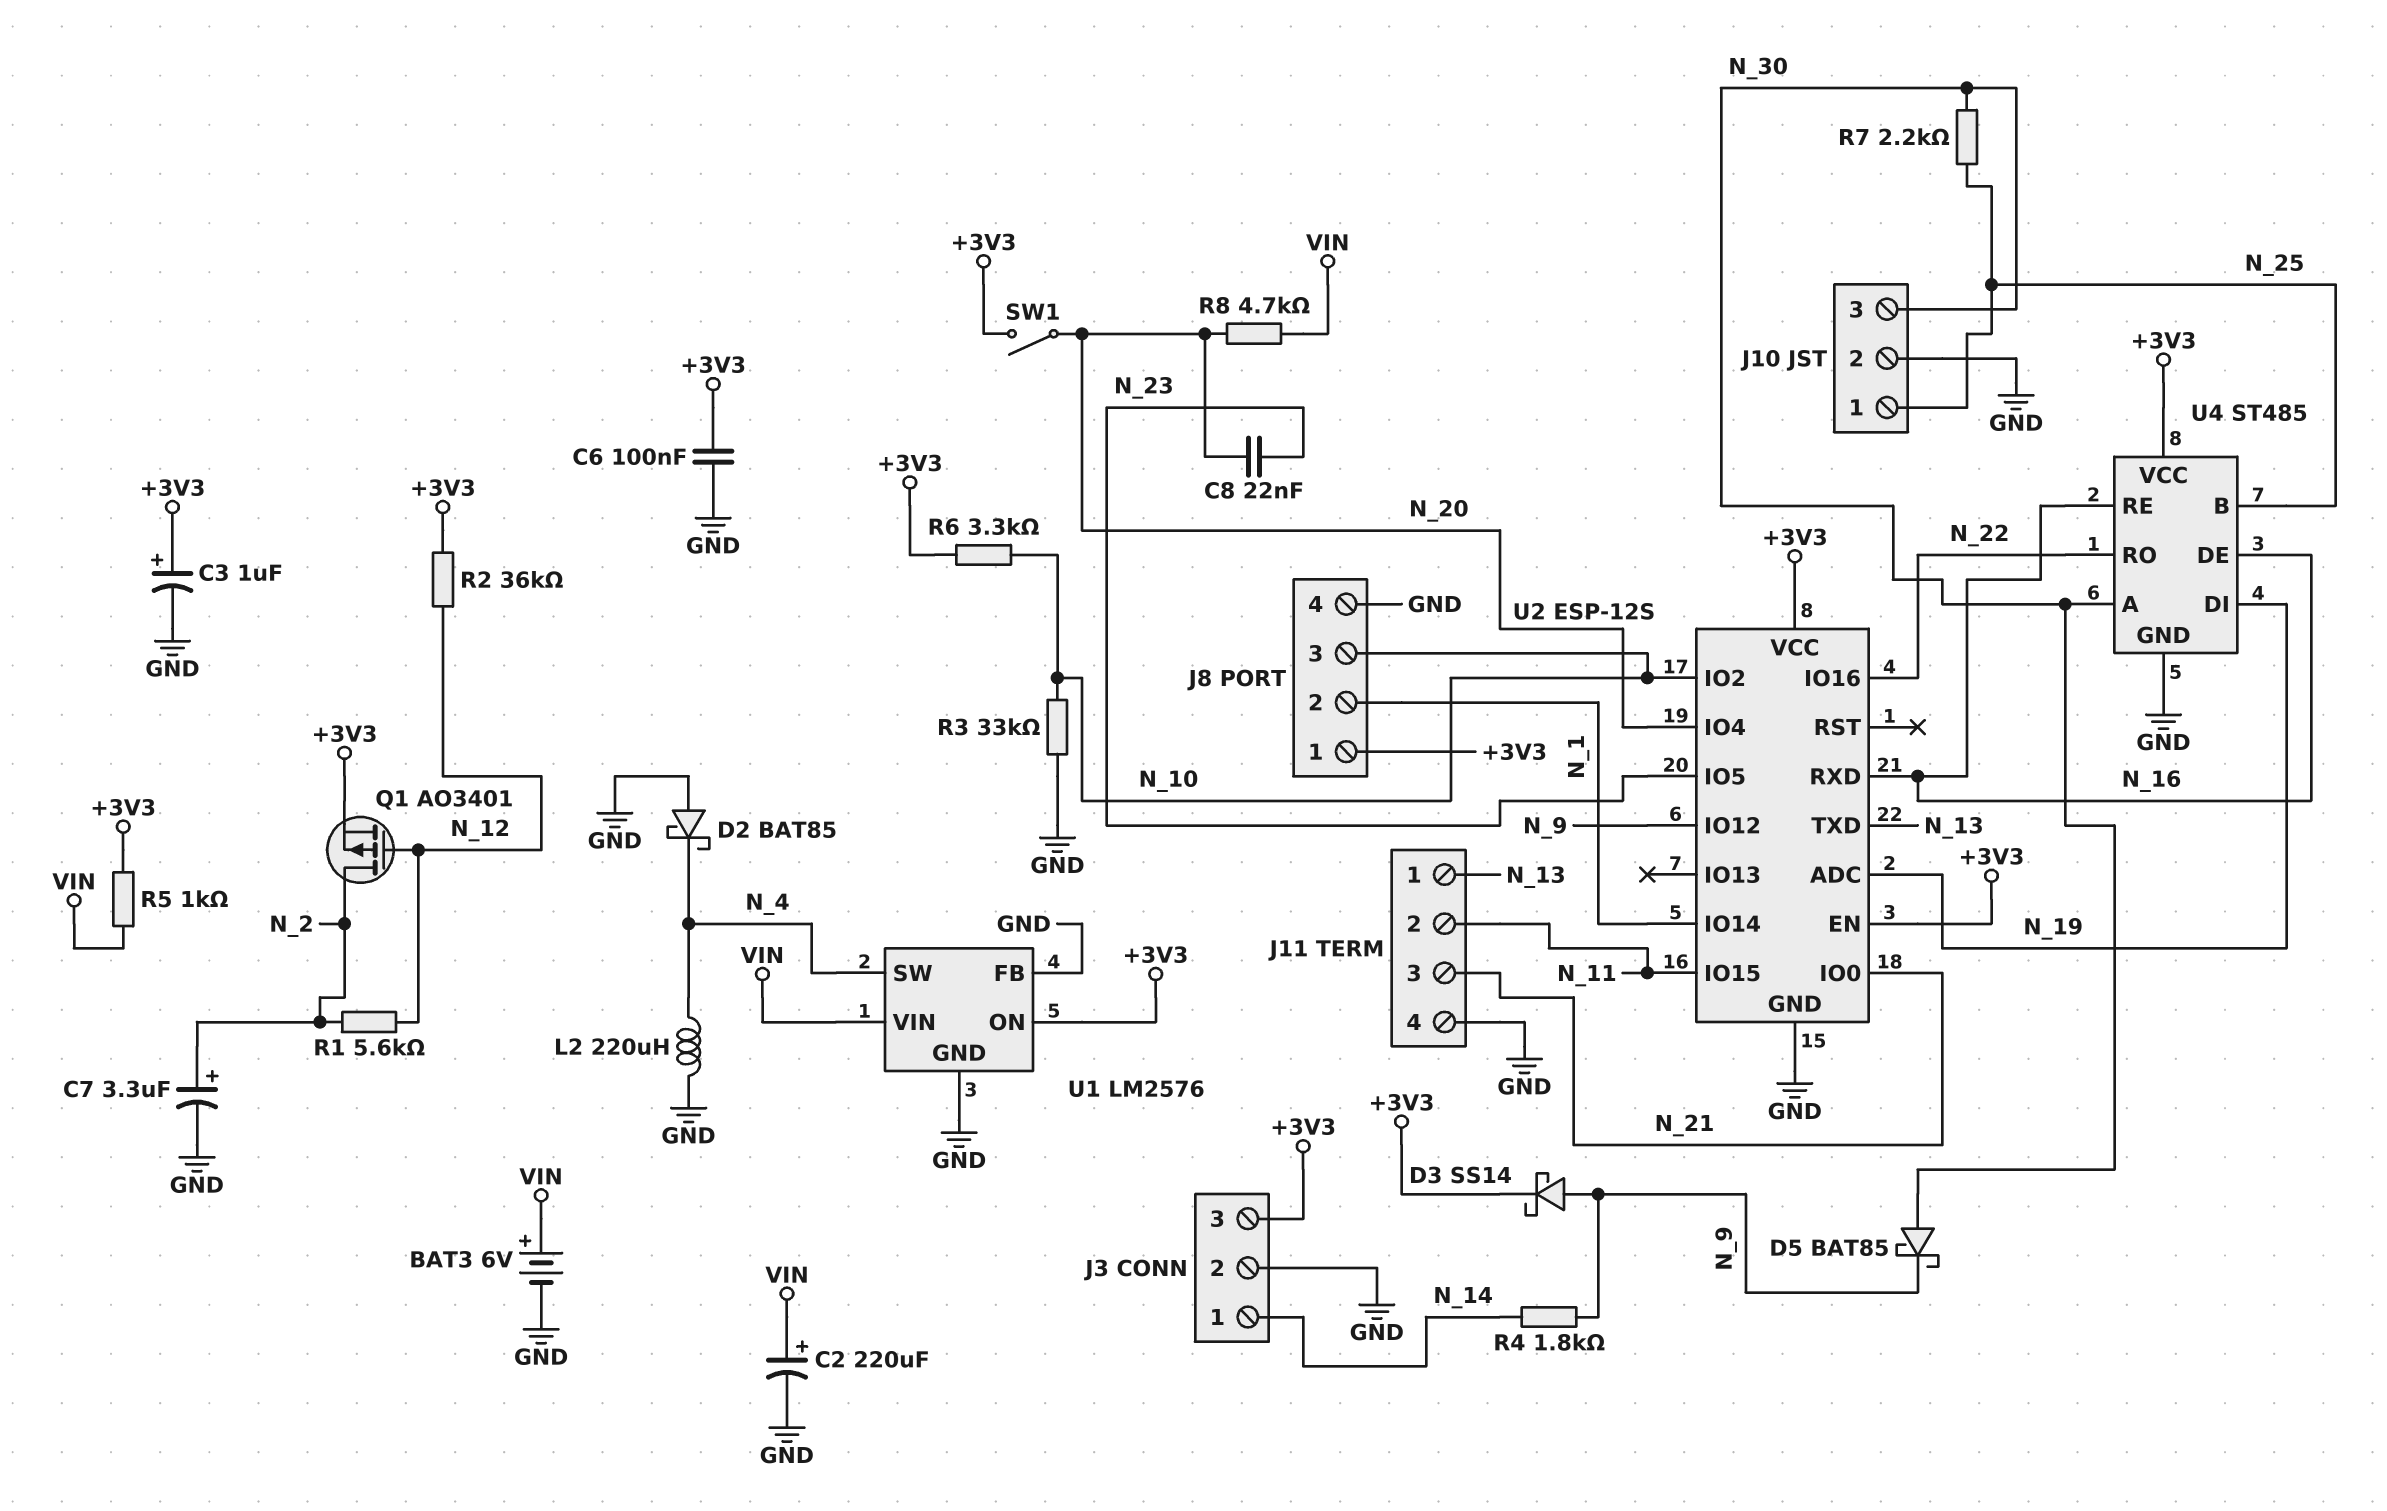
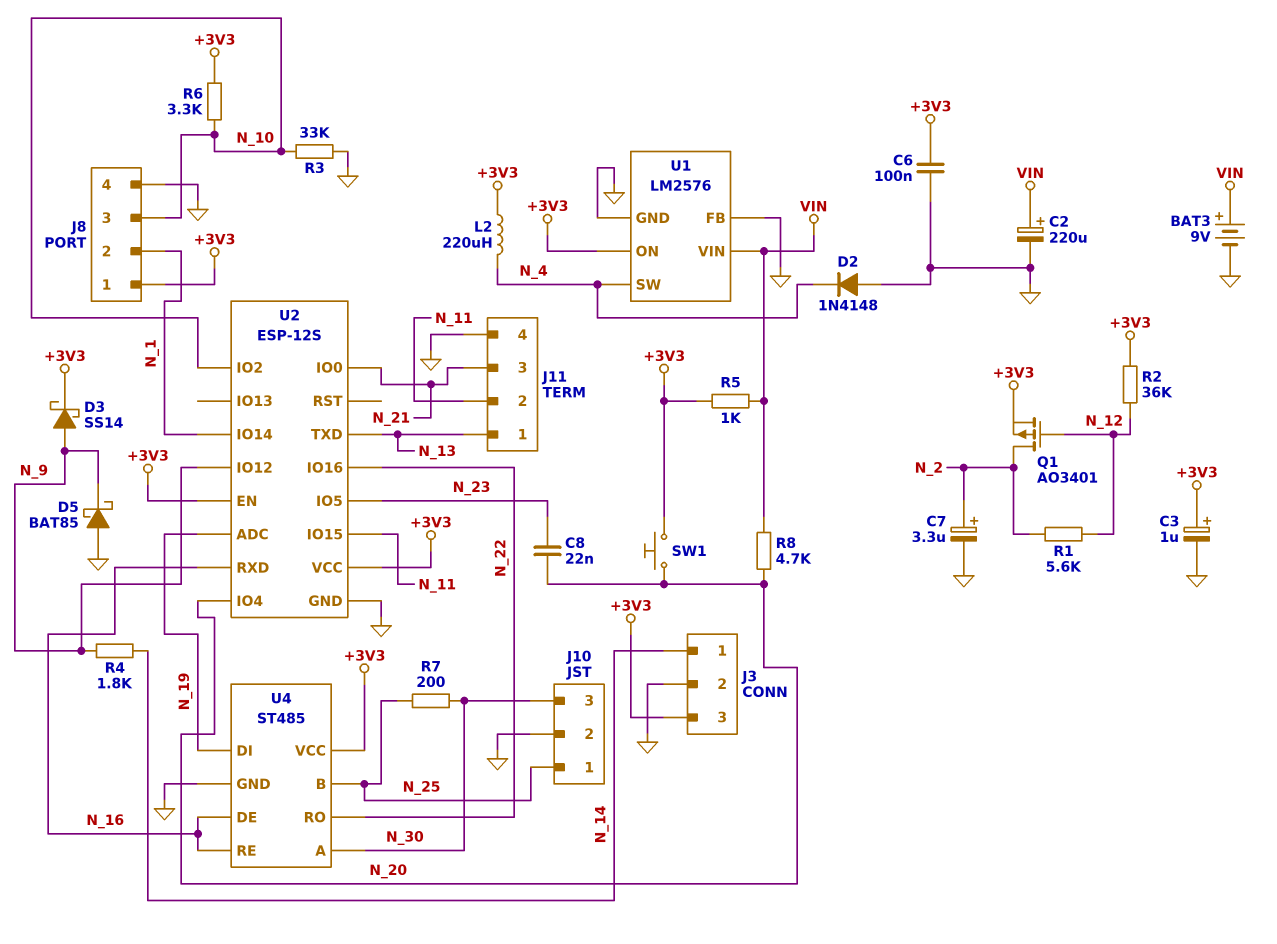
BAT3: 6V (plus VIN, minus GND) -> 9V (plus VIN, minus GND)
D2: schottky BAT85 (A GND, K N_4) -> diode 1N4148 (A GND, K N_4)
D5: schottky BAT85 (A N_30, K N_9) -> schottky BAT85 (A GND, K N_9)
L2: 220uH (GND, N_4) -> 220uH (+3V3, N_4)
R7: 2.2k (N_25, N_30) -> 200 (N_25, N_30)
SW1: switch (+3V3, N_20) -> button (+3V3, N_20)

